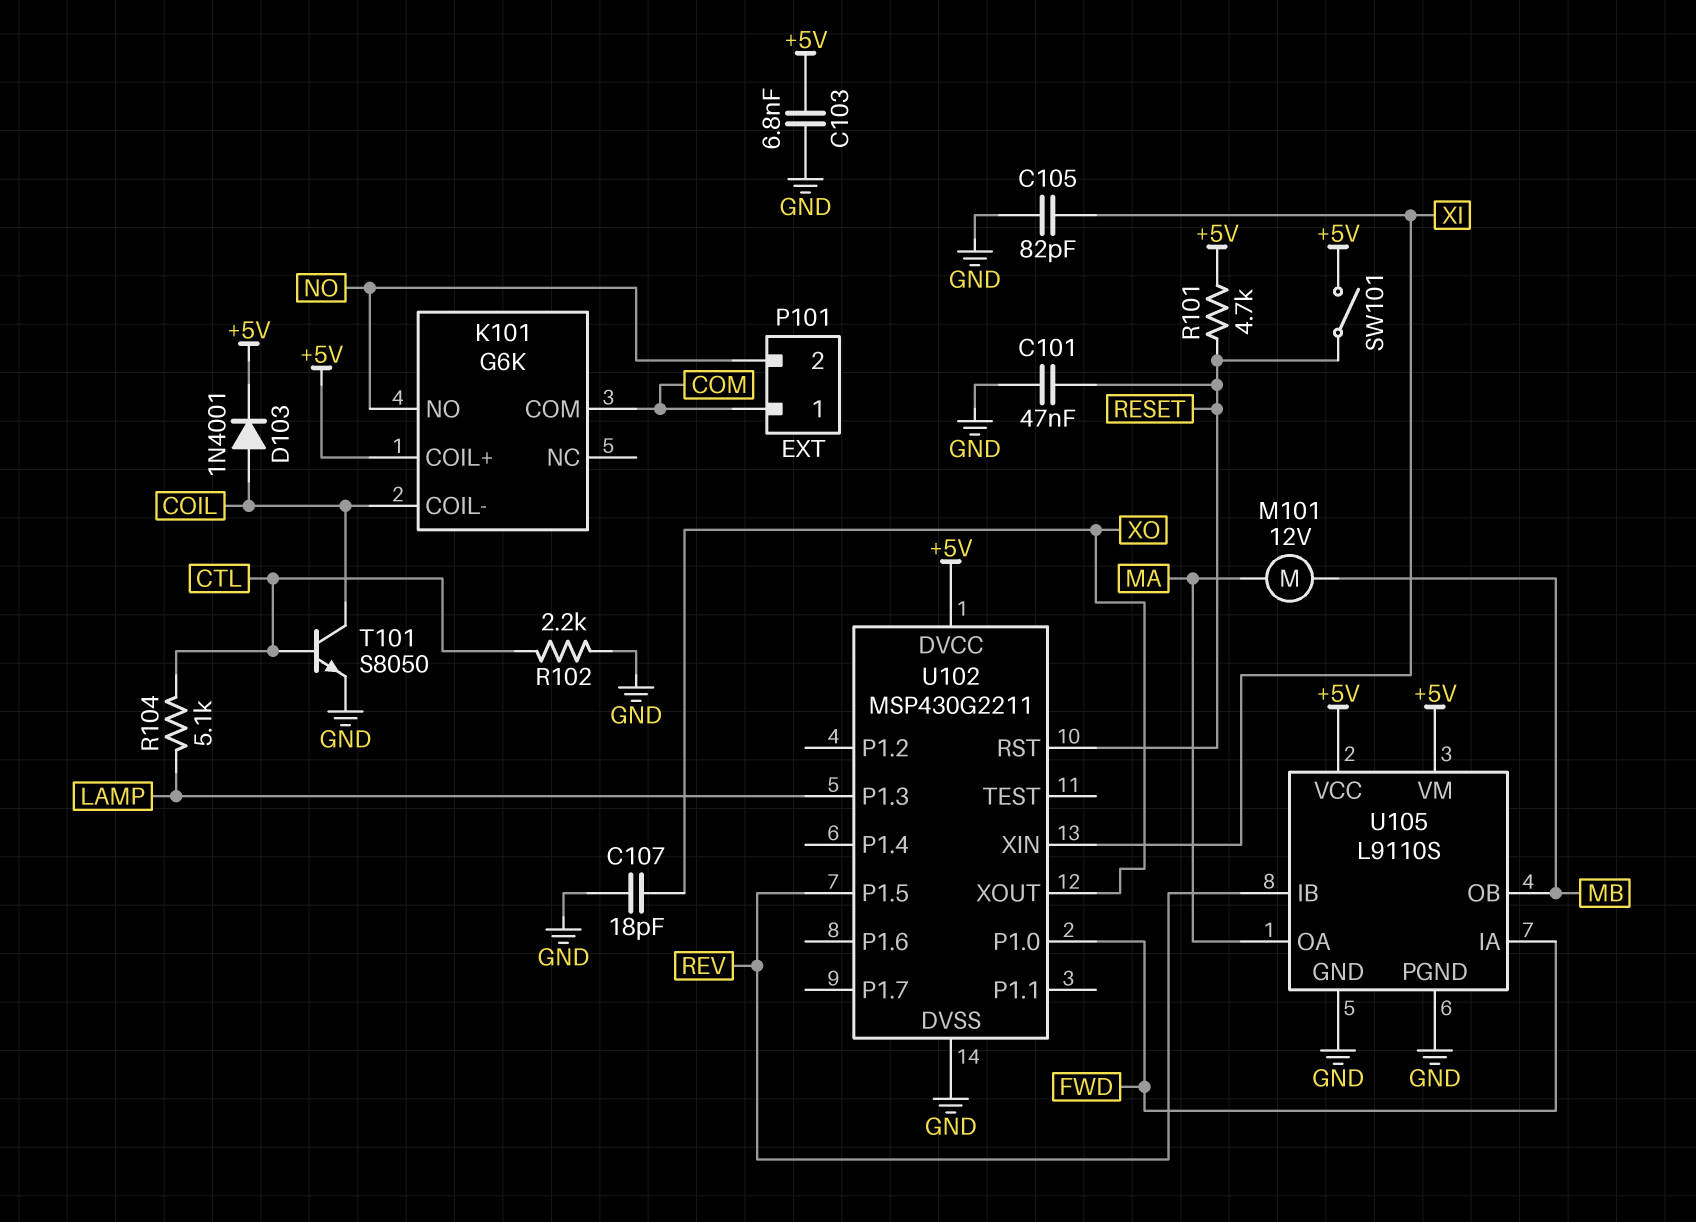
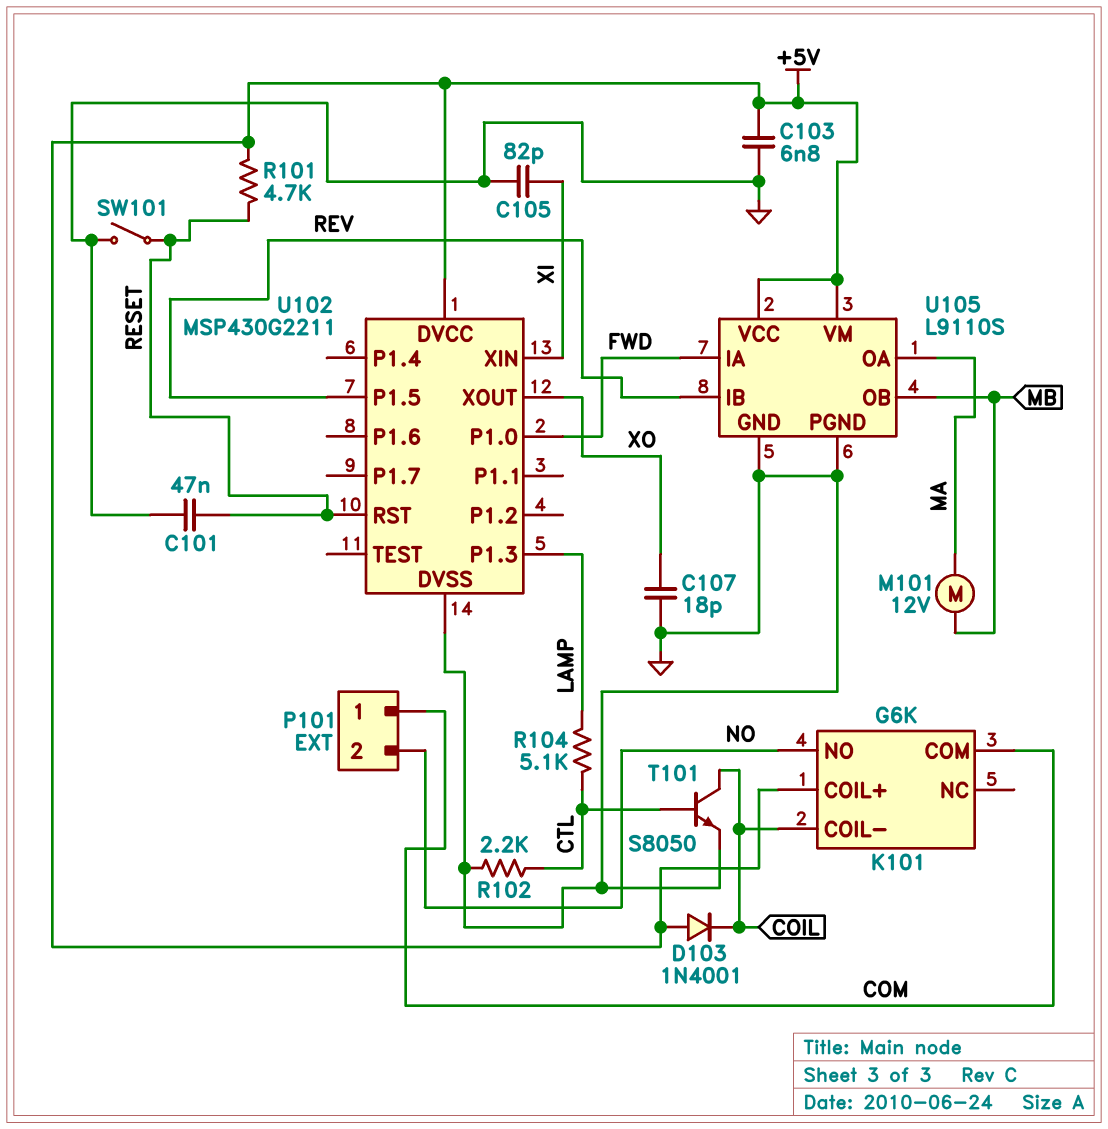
D103: diode 1N4001 (A COIL, K +5V) -> diode 1N4001 (A +5V, K COIL)
SW101: switch (+5V, RESET) -> switch (GND, RESET)

